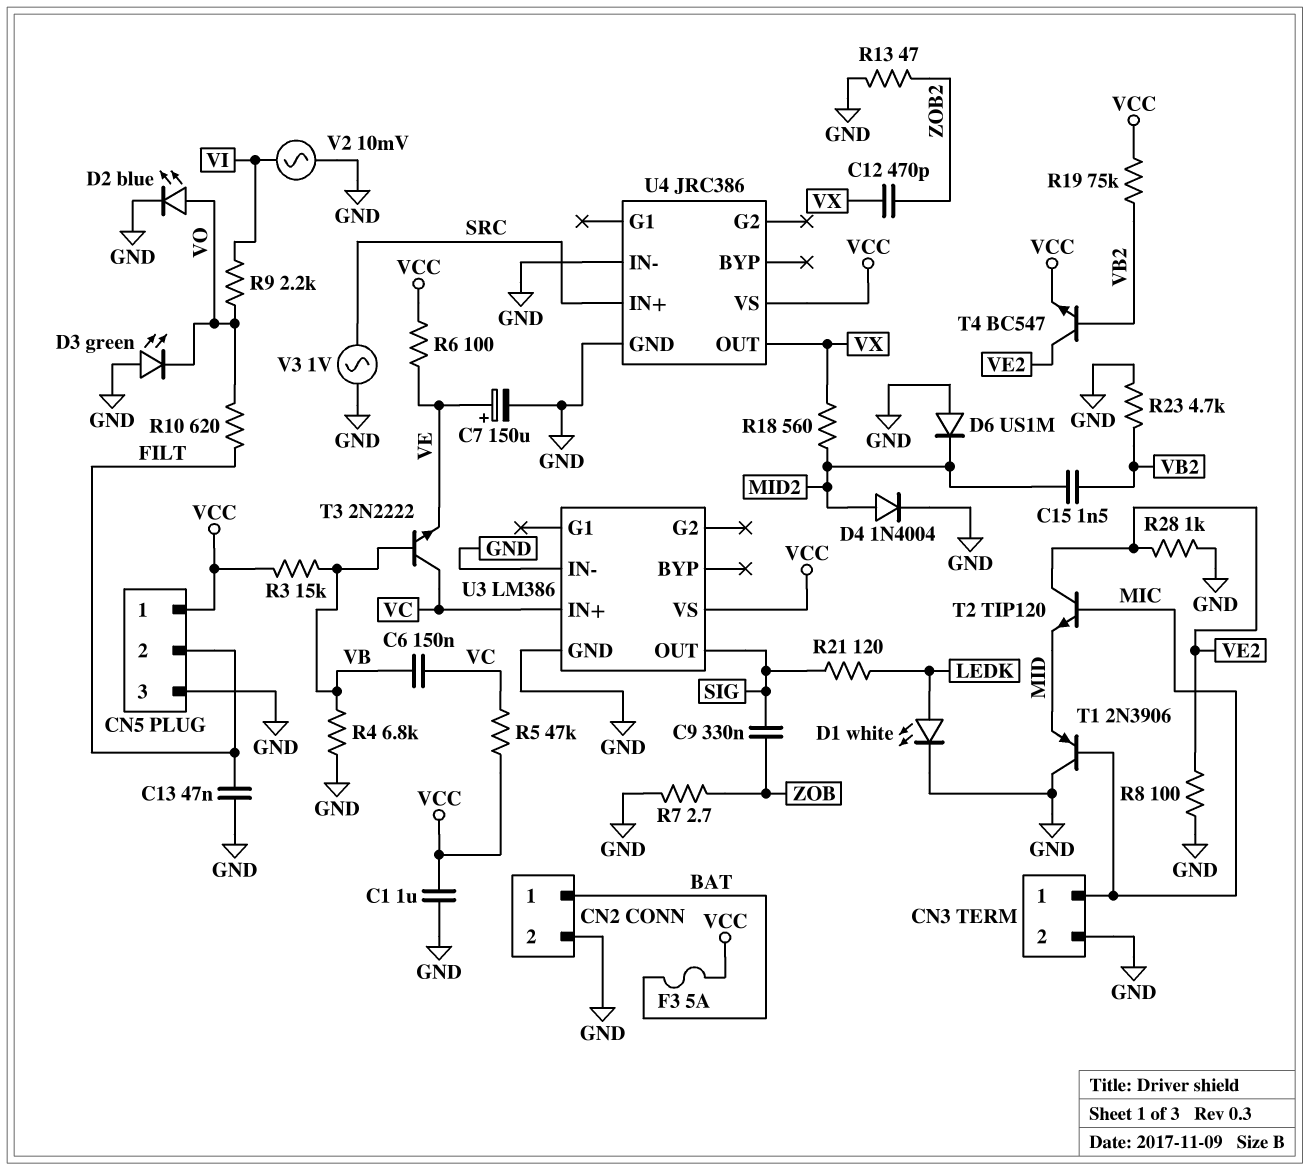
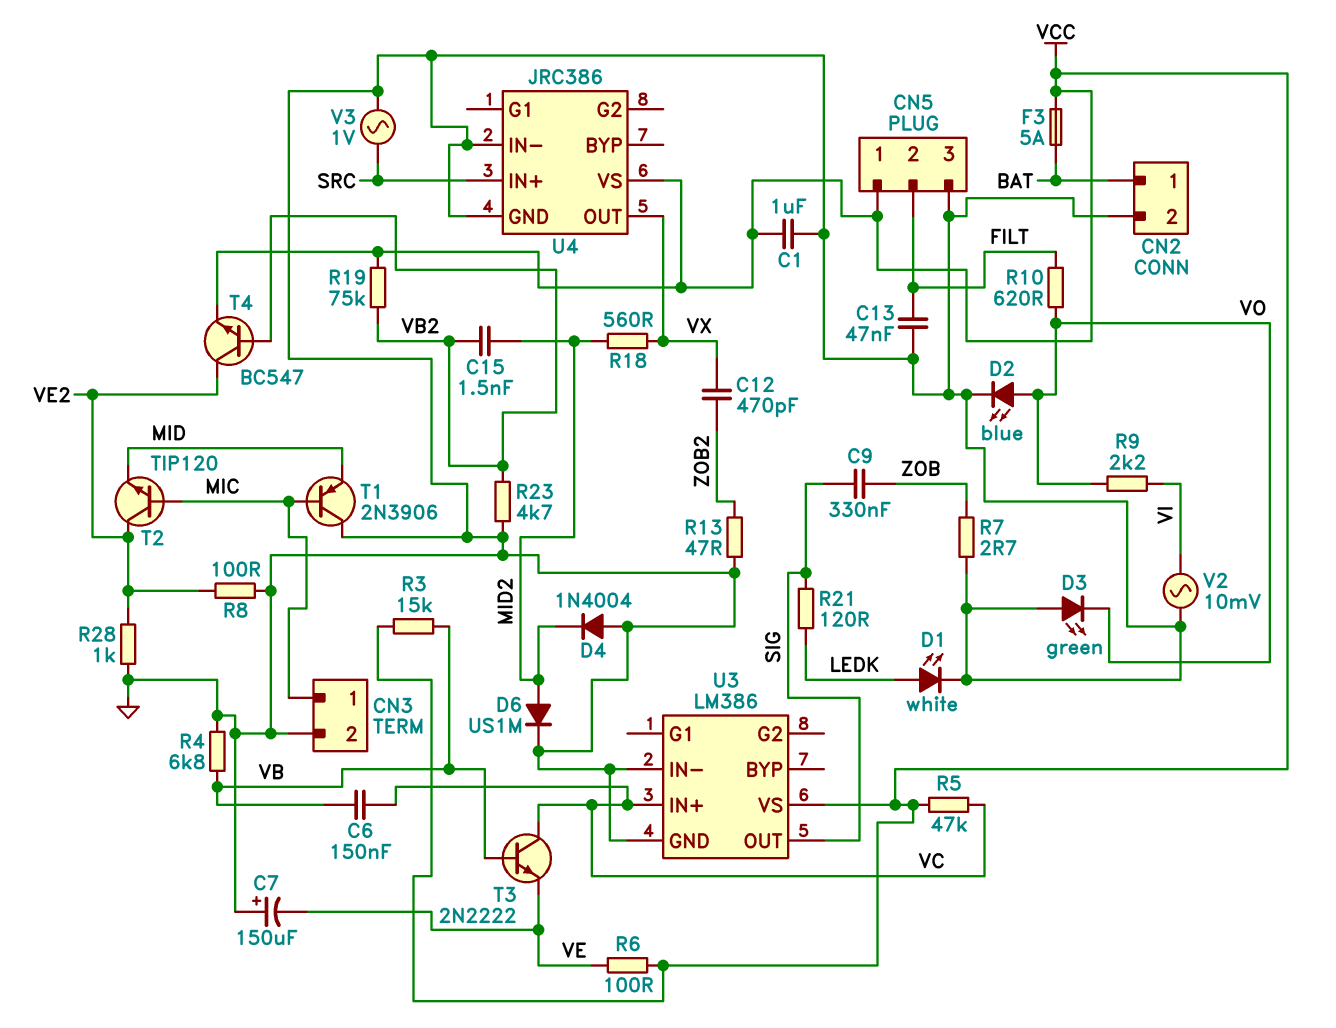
C7: 150uF (plus VE, minus GND) -> 150uF (plus GND, minus VE)
D4: diode 1N4004 (A MID2, K GND) -> diode 1N4004 (A GND, K MID2)
D6: diode US1M (A GND, K MID2) -> diode US1M (A MID2, K GND)

